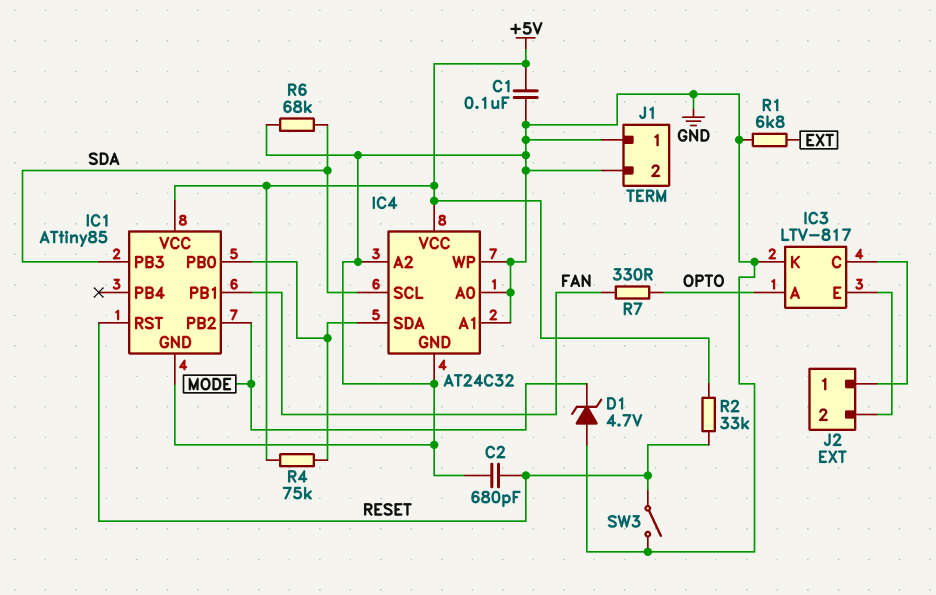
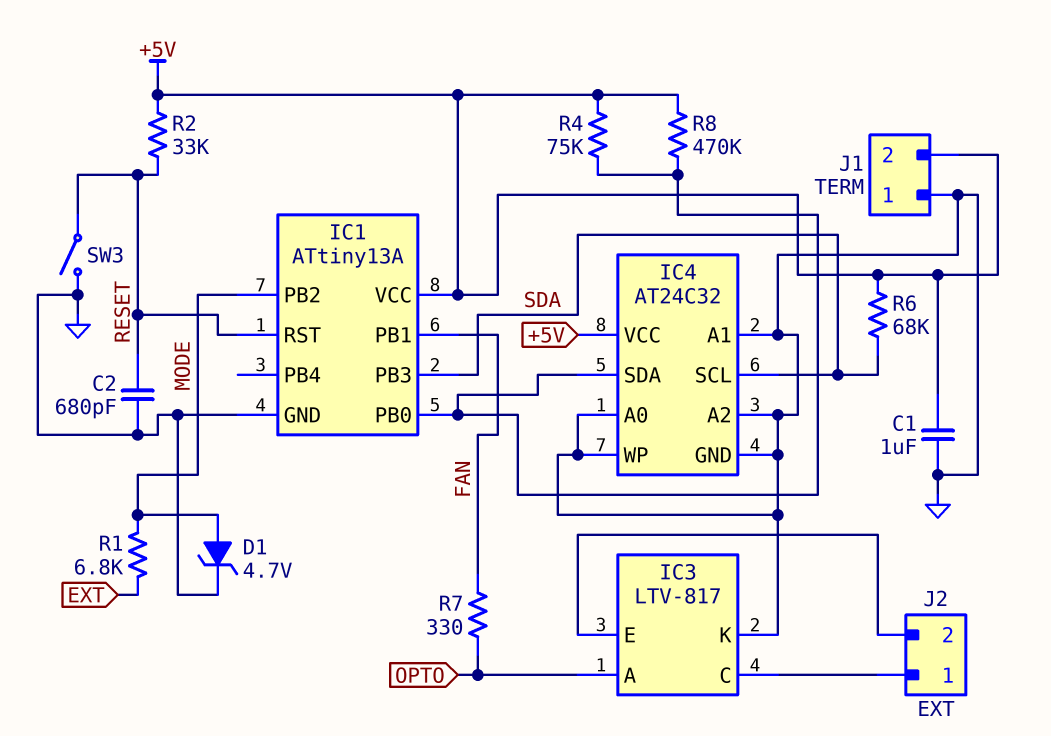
C1: 100nF (+5V, GND) -> 1uF (+5V, GND)
D1: zener 4.7V (A GND, K MODE) -> zener 4.7V (A MODE, K GND)
IC1: ATtiny85 -> ATtiny13A
J1 pin 2: GND -> +5V
R1: 6.8k (EXT, GND) -> 6.8k (EXT, MODE)
R6: 68k (GND, SDA) -> 68k (+5V, SDA)
R8: none -> 470k (+5V, IC1/PB0)

